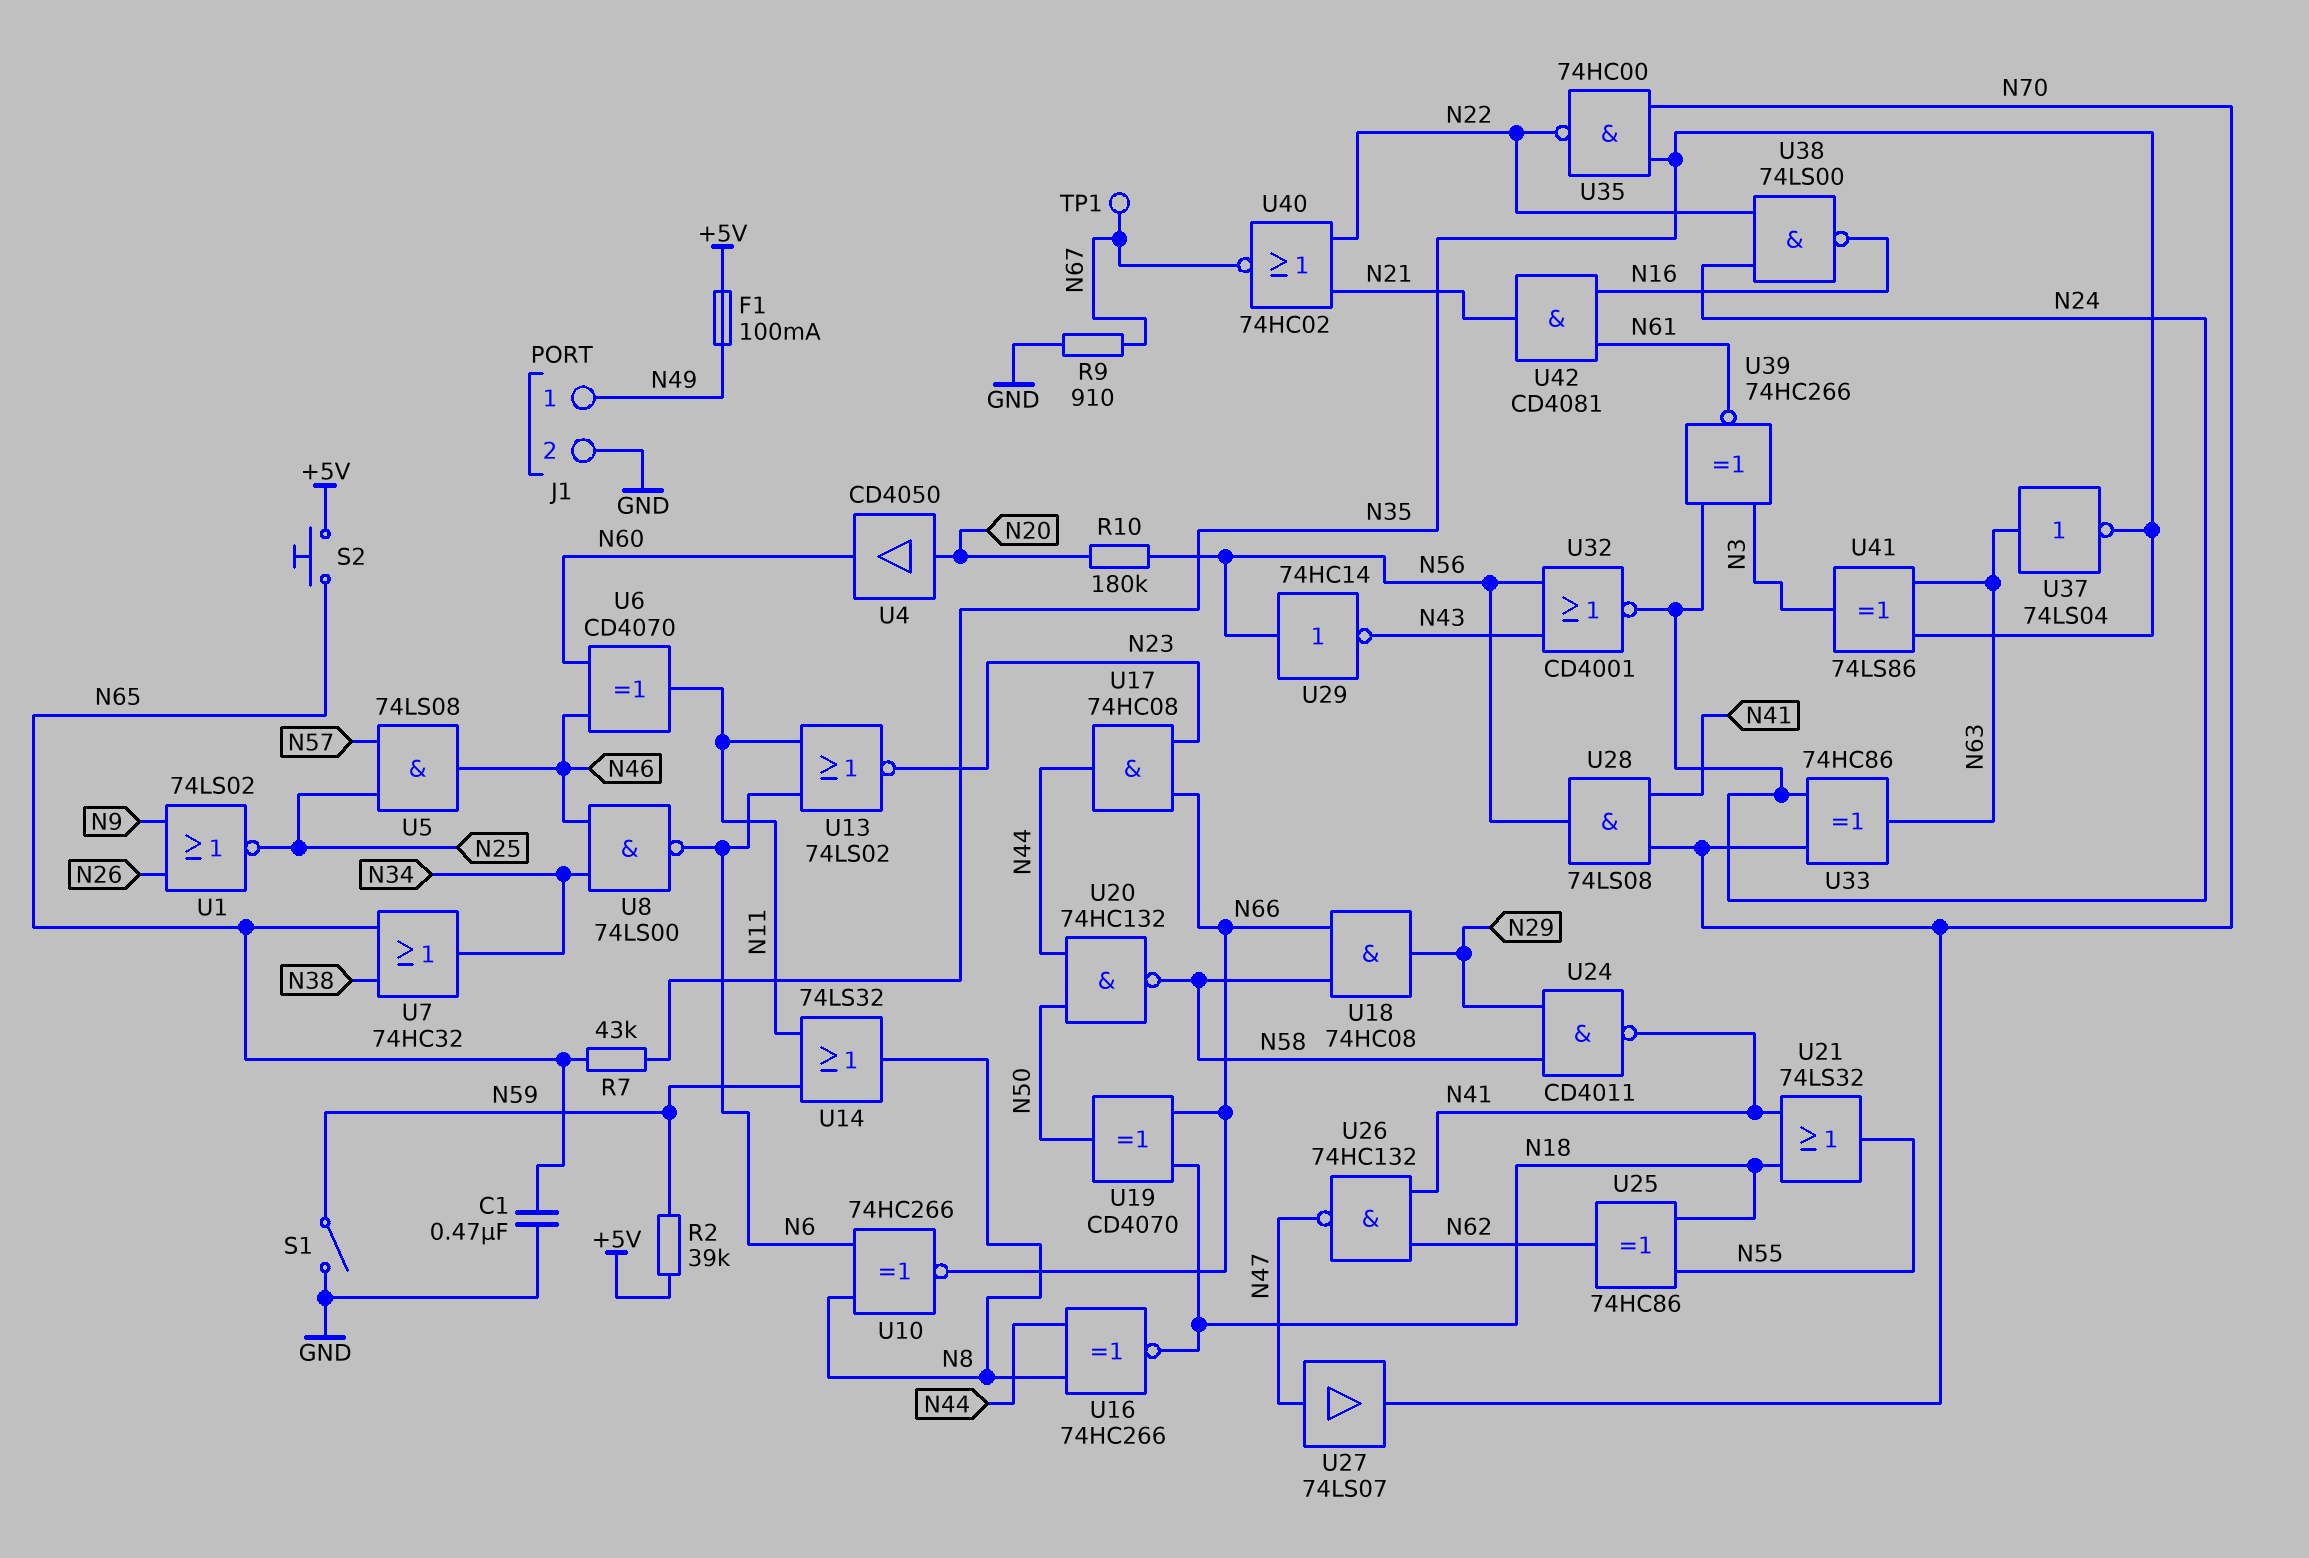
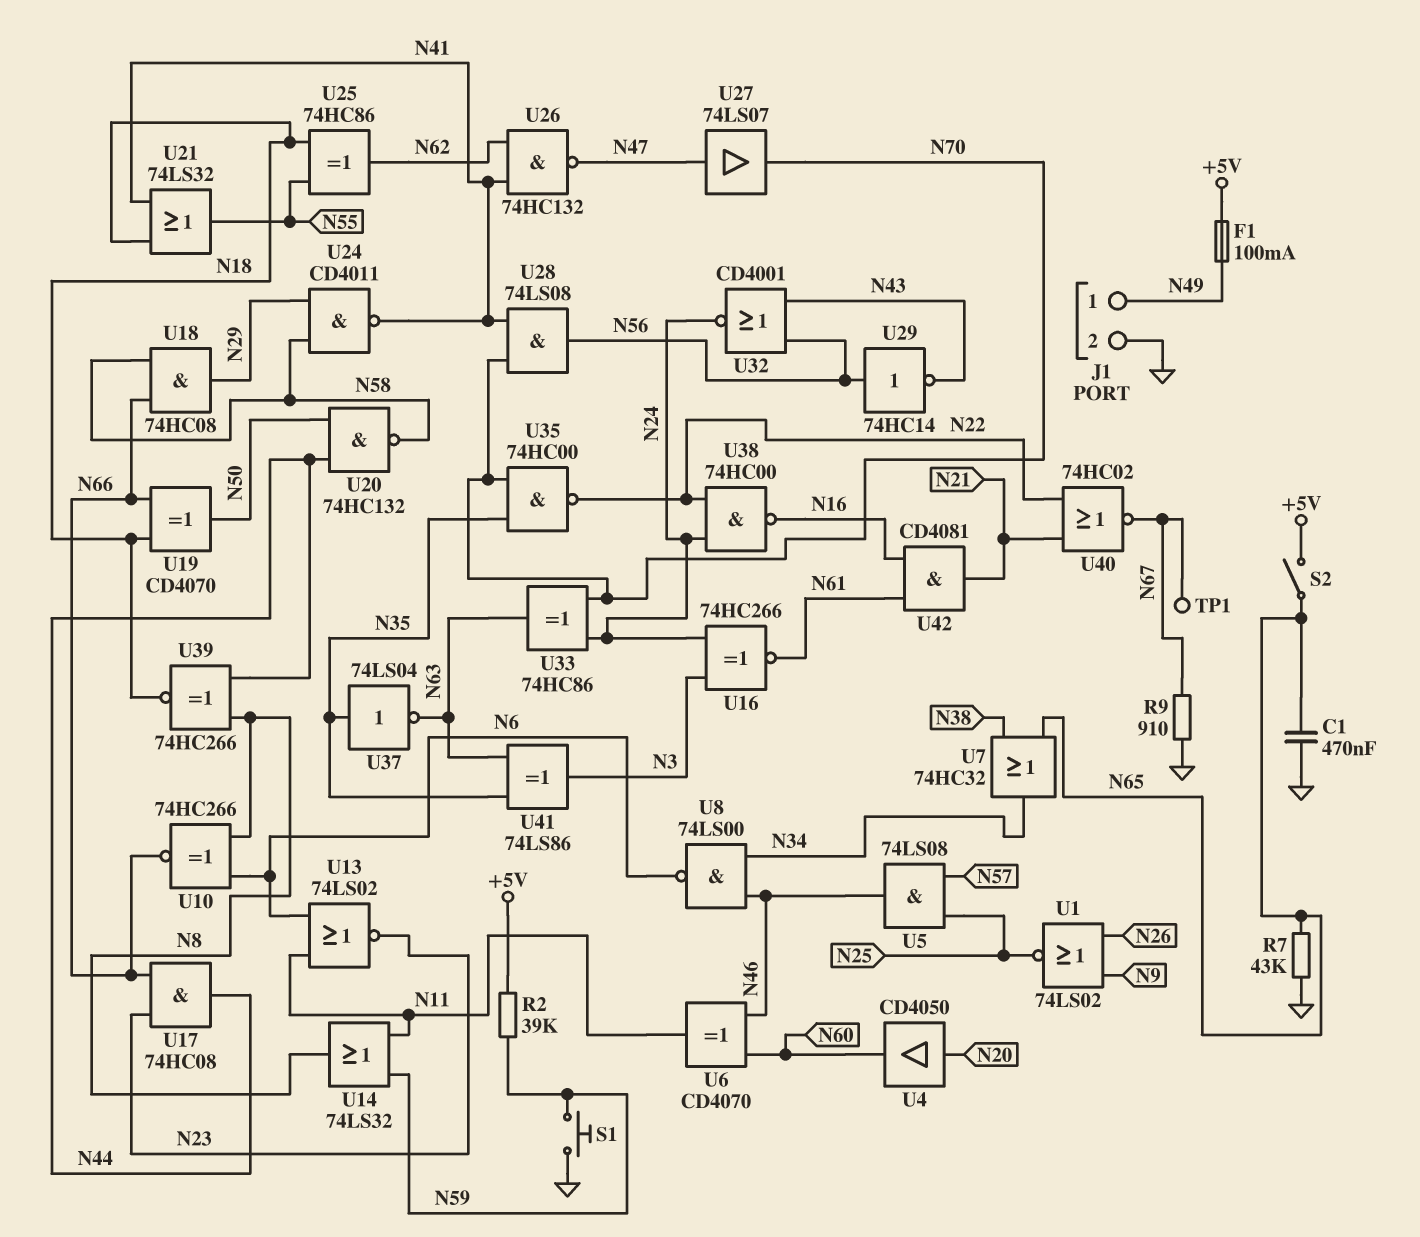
R7: 43k (N35, N65) -> 43k (GND, N65)
R10: 180k (N20, N56) -> none
S1: switch (GND, N59) -> button (GND, N59)
S2: button (+5V, N65) -> switch (+5V, N65)
U16: XNOR 74HC266 (in N8, in N44, out N18) -> XNOR 74HC266 (in N3, in N24, out N61)
U37: NOT 74LS04 (in N63, out N35) -> NOT 74LS04 (in N35, out N63)
U38: NAND 74LS00 (in N22, in N24, out N16) -> NAND 74HC00 (in N22, in N24, out N16)
U39: XNOR 74HC266 (in N3, in N24, out N61) -> XNOR 74HC266 (in N8, in N44, out N18)

